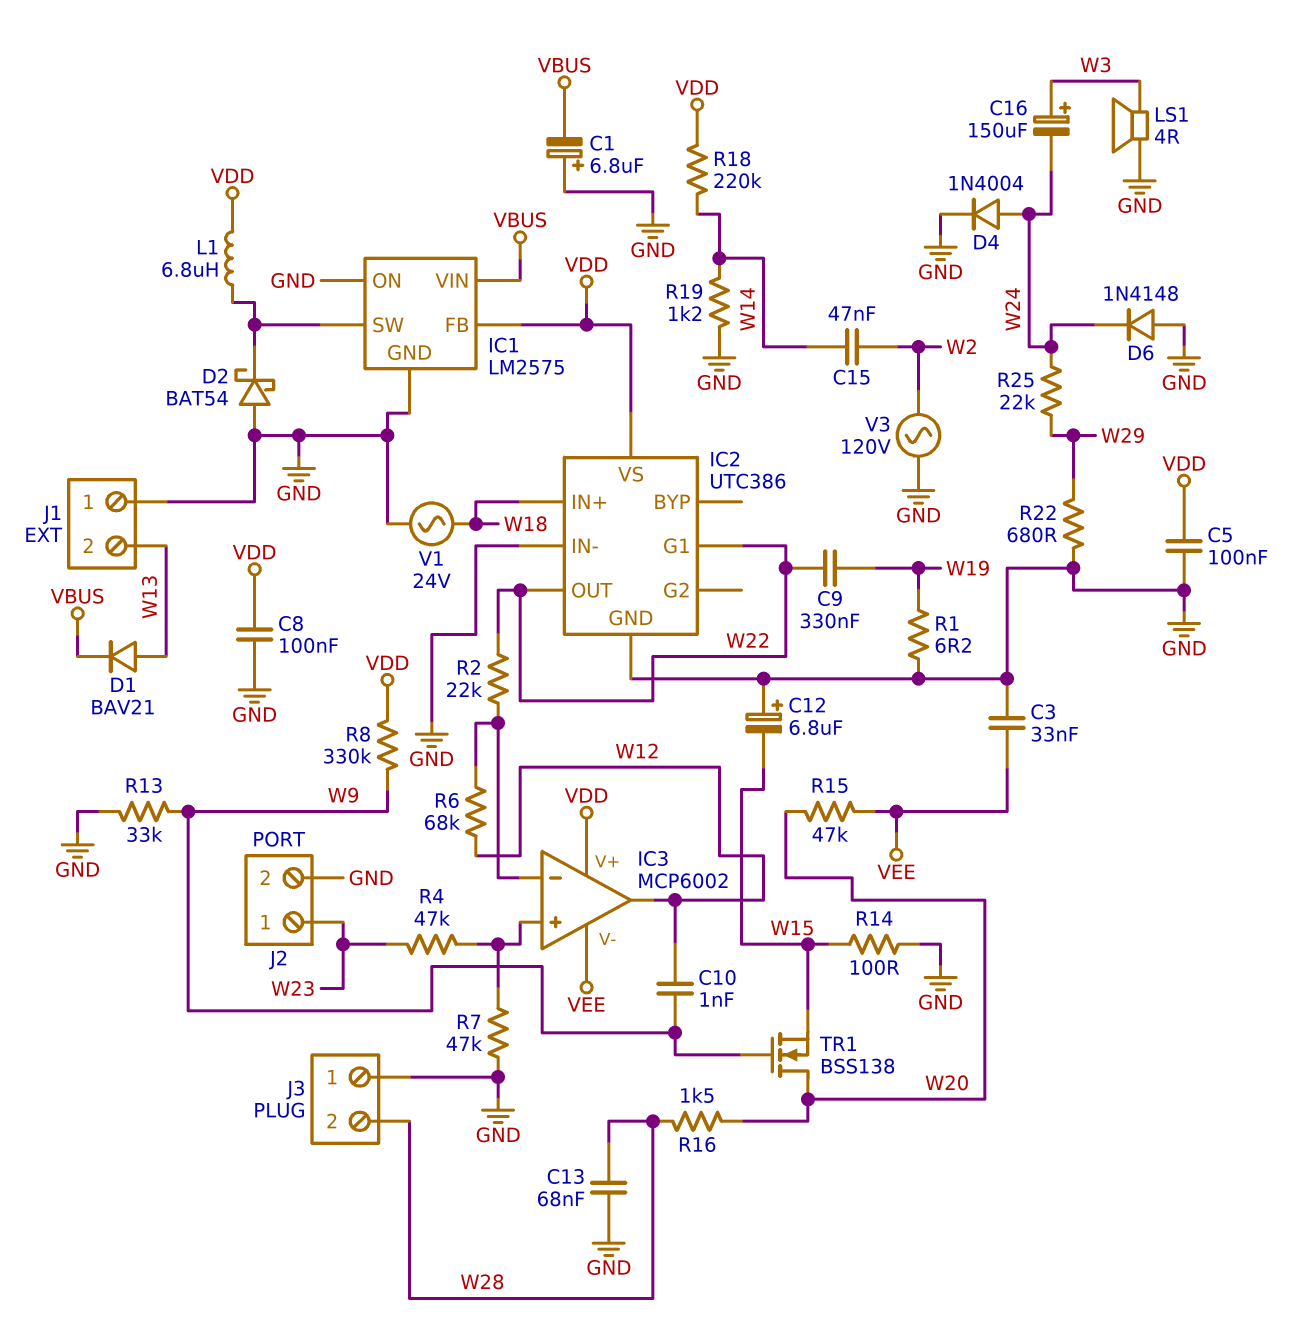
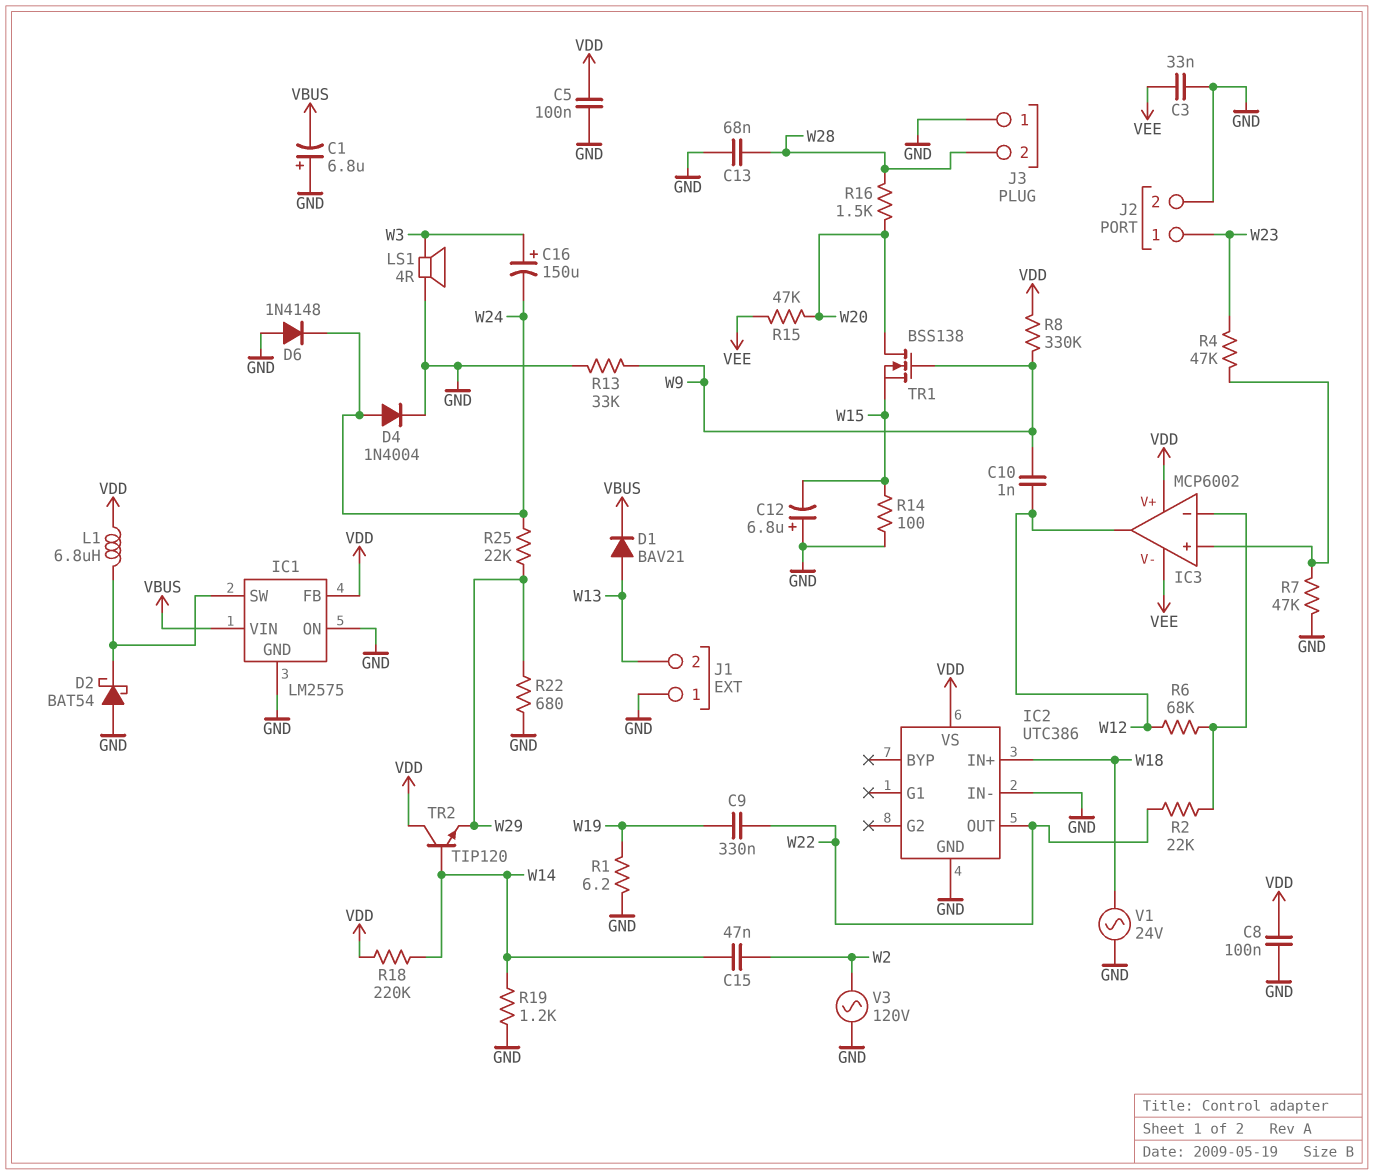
IC2 pin G1: W22 -> none
TR2: none -> NPN TIP120 (B W14, C VDD, E W29)

